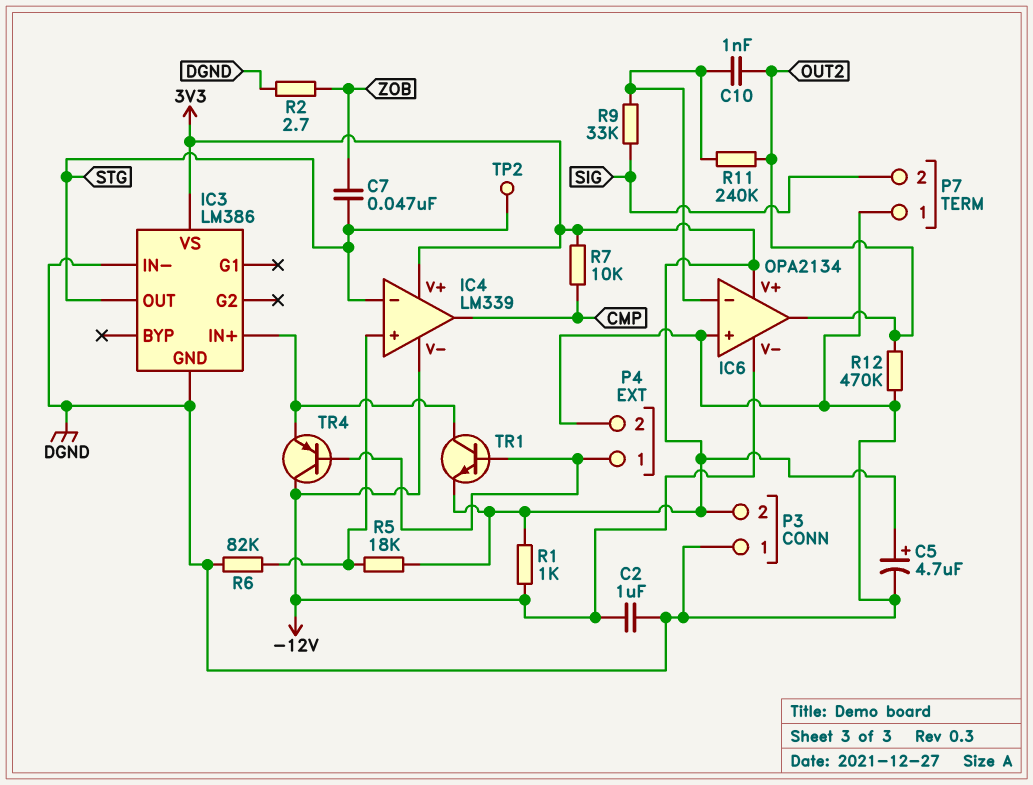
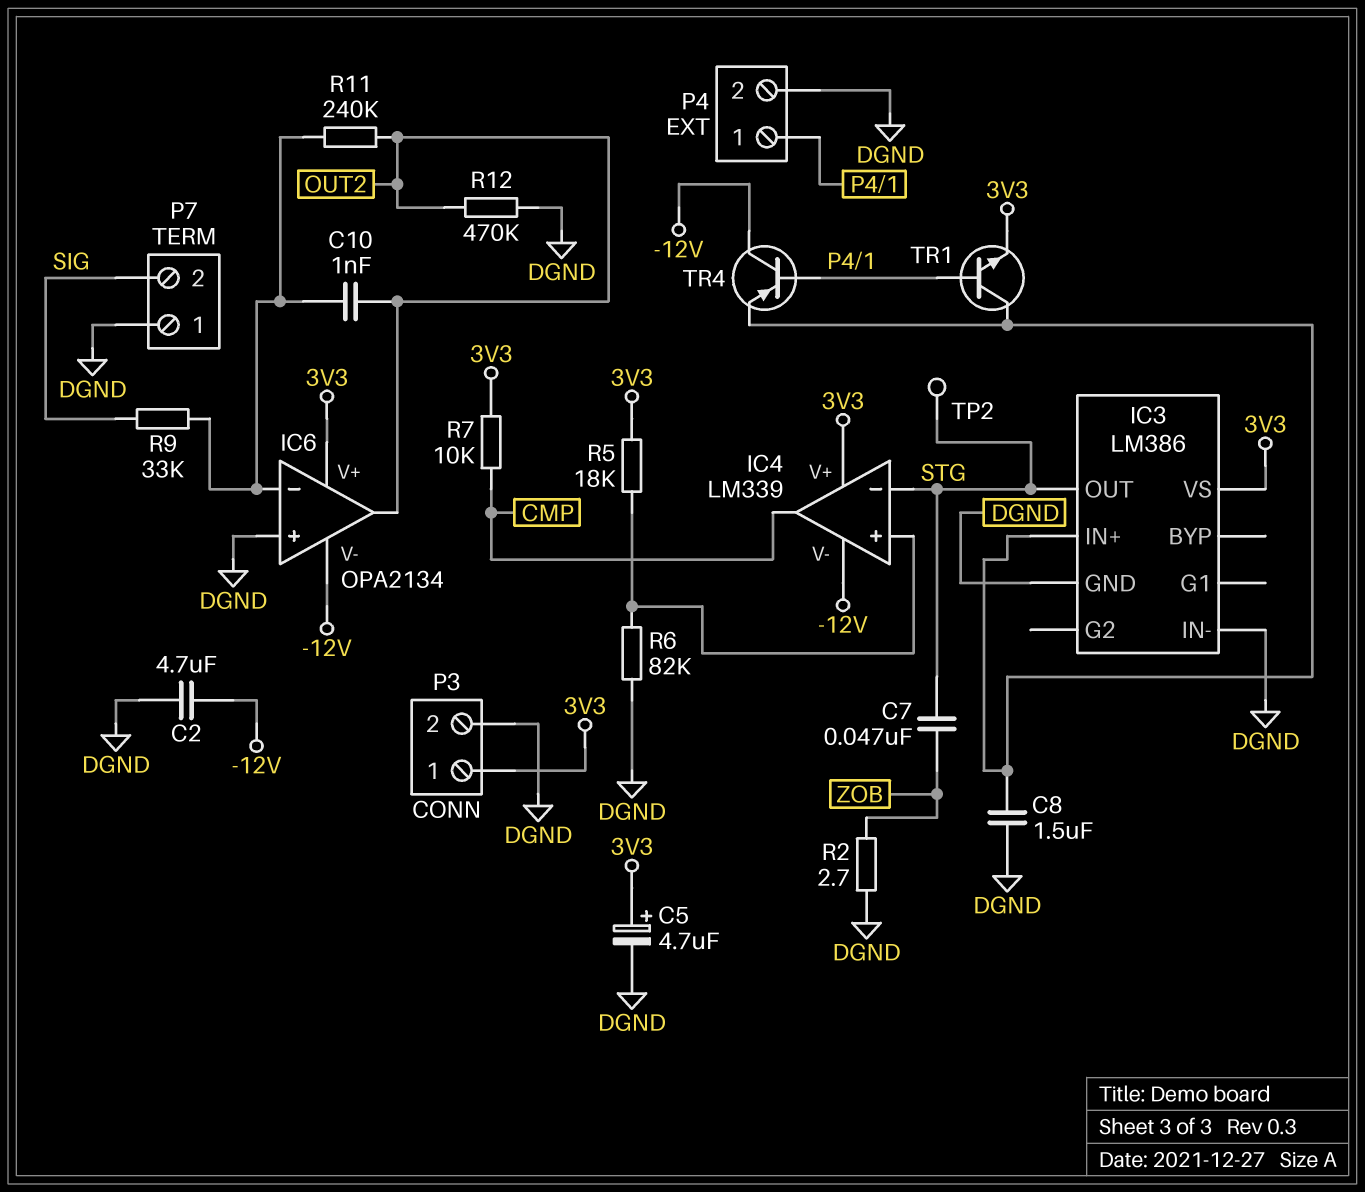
C2: 1uF (-12V, DGND) -> 4.7uF (-12V, DGND)
C8: none -> 1.5uF (DGND, IC3/IN+)
P3 pin 1: DGND -> 3V3
P3 pin 2: 3V3 -> DGND
R1: 1k (-12V, 3V3) -> none

